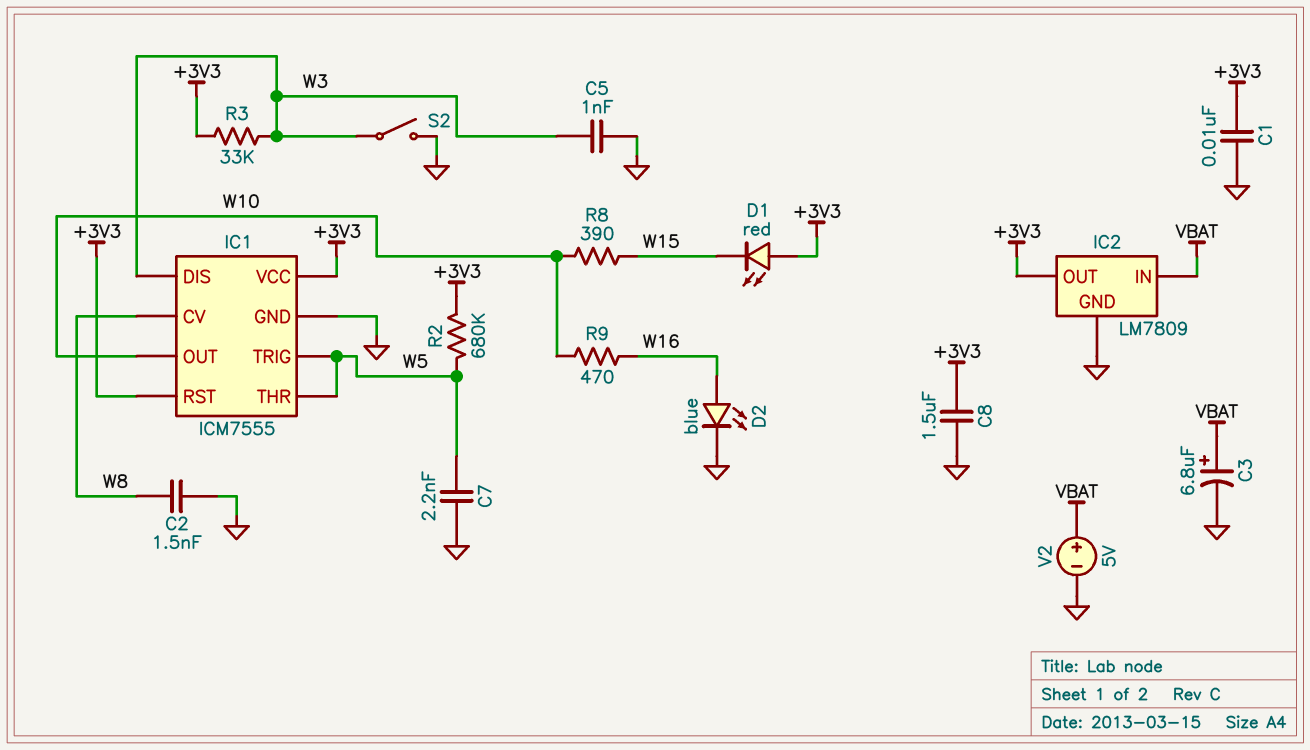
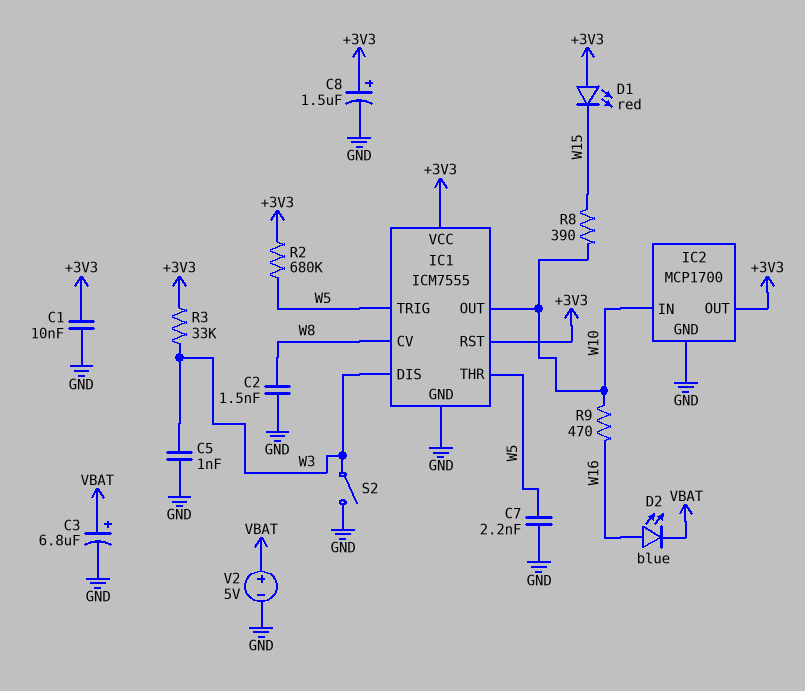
C8: 1.5uF (+3V3, GND) -> 1.5uF (plus +3V3, minus GND)
D2: LED blue (A W16, K GND) -> LED blue (A W16, K VBAT)
IC2: LM7809 -> MCP1700
IC2 pin IN: VBAT -> W10

